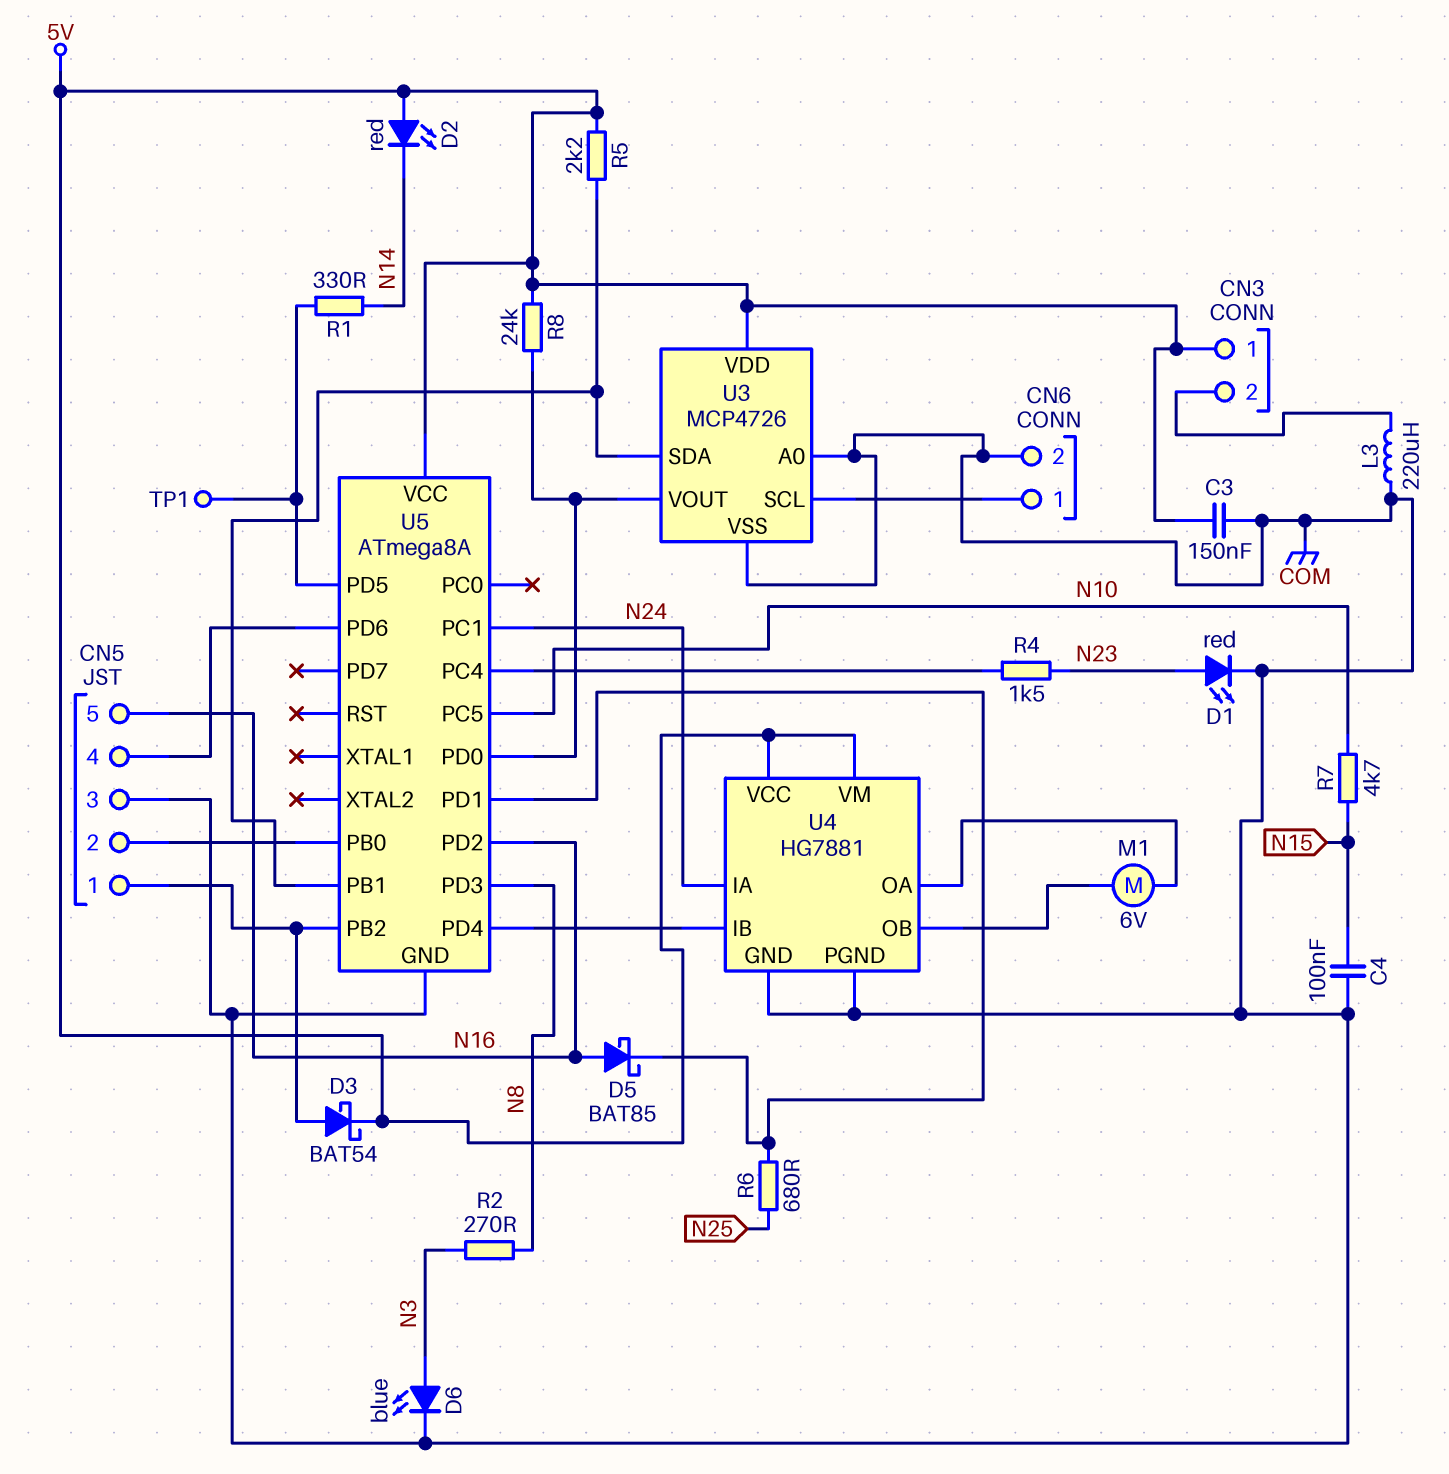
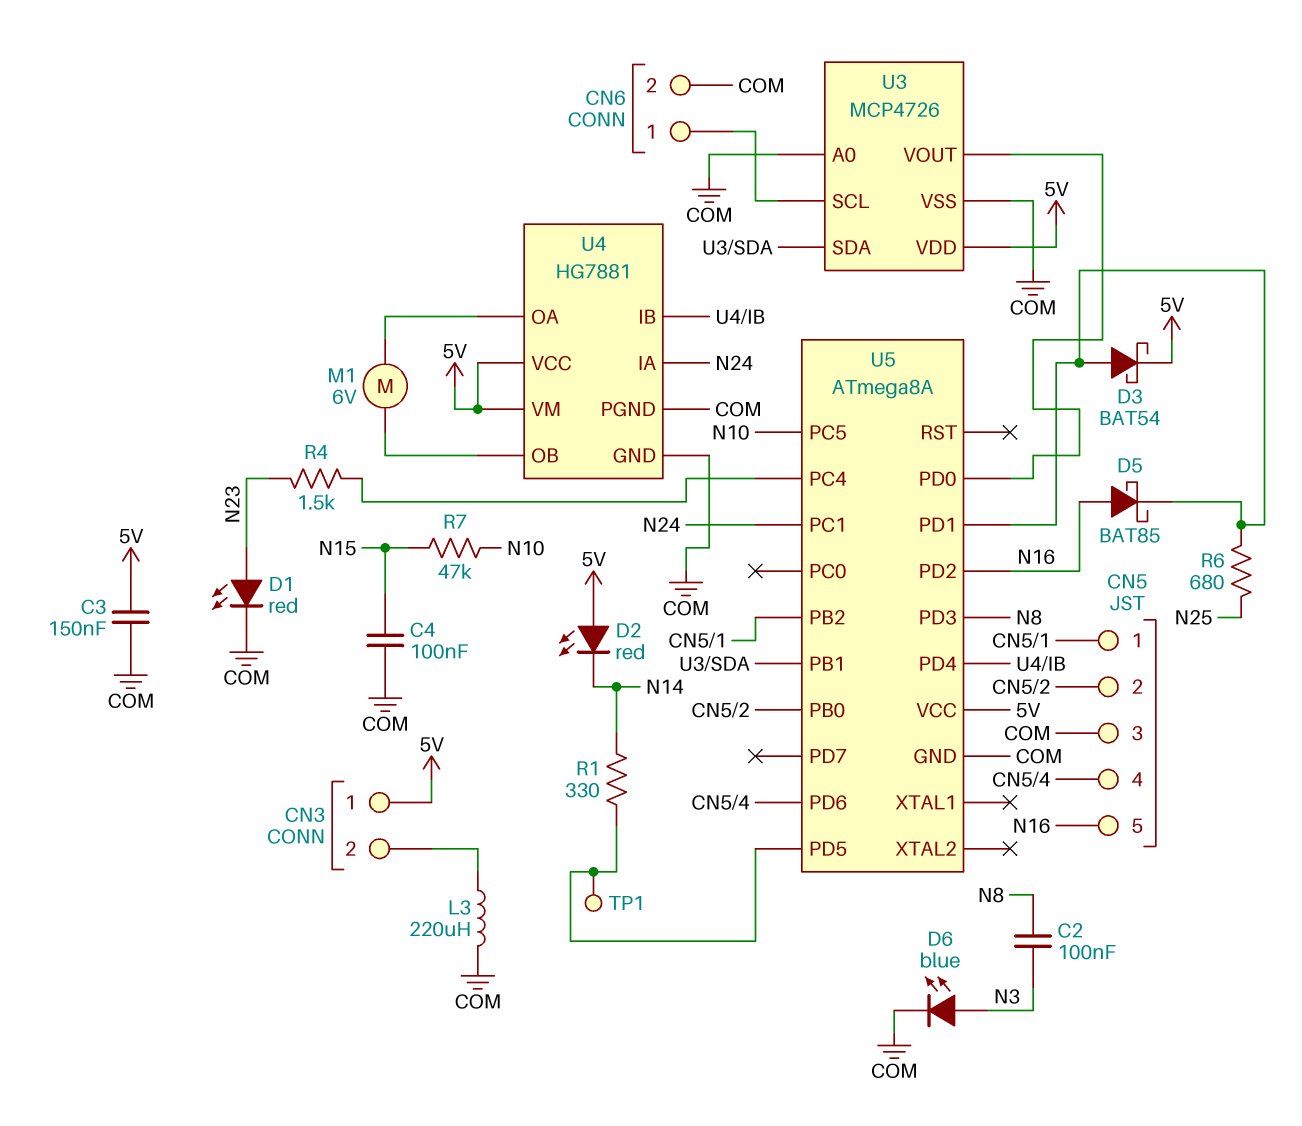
C2: none -> 100nF (N3, N8)
D3: schottky BAT54 (A CN5/1, K 5V) -> schottky BAT54 (A U5/PD1, K 5V)
R2: 270 (N3, N8) -> none
R5: 2.2k (5V, U3/SDA) -> none
R7: 4.7k (N10, N15) -> 47k (N10, N15)
R8: 24k (5V, U3/VOUT) -> none

